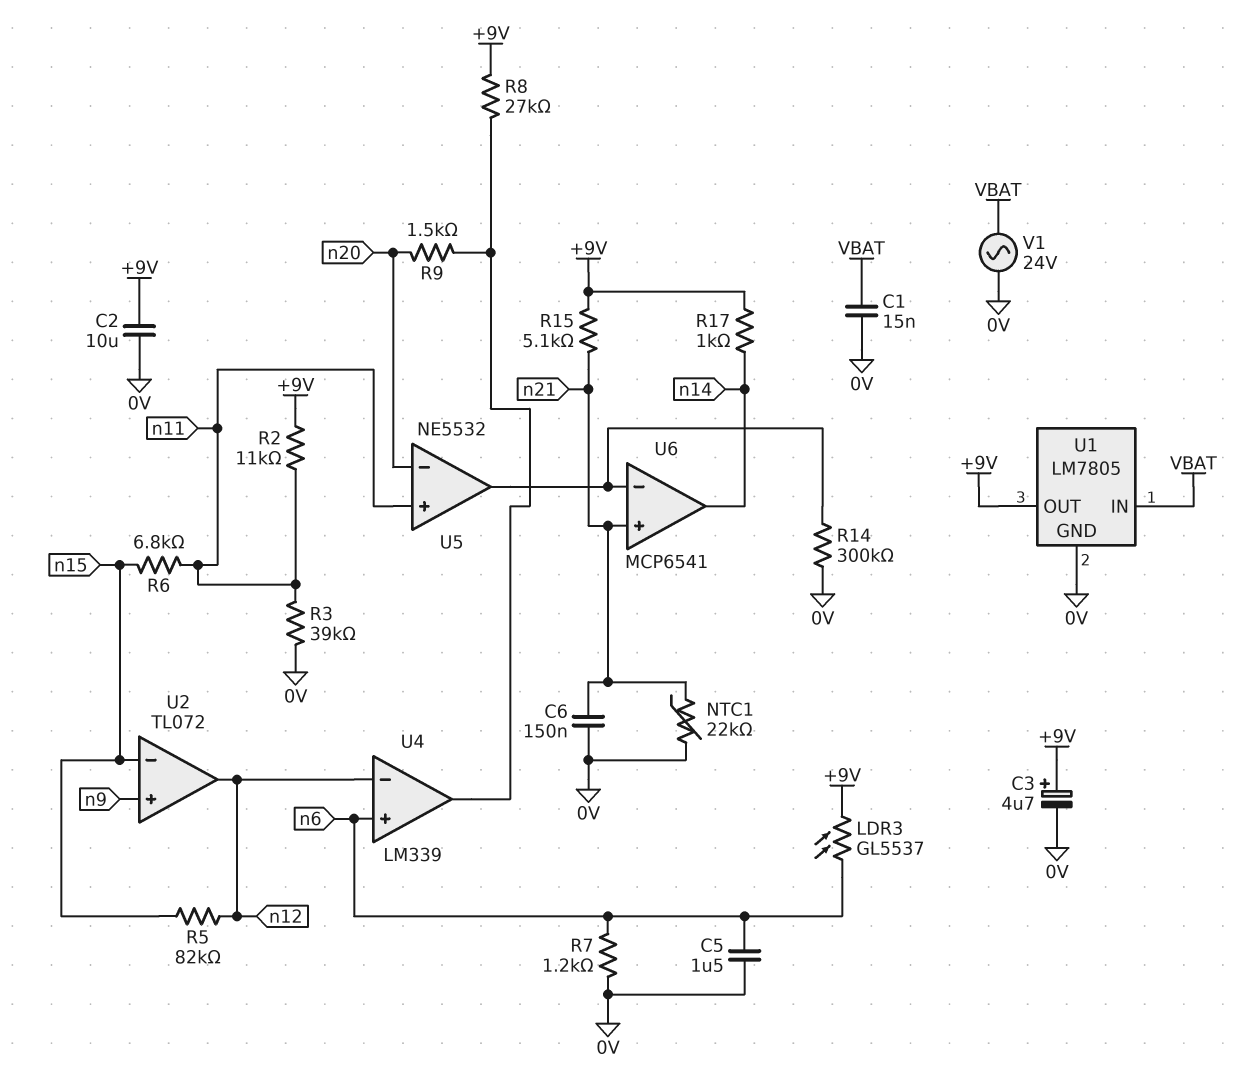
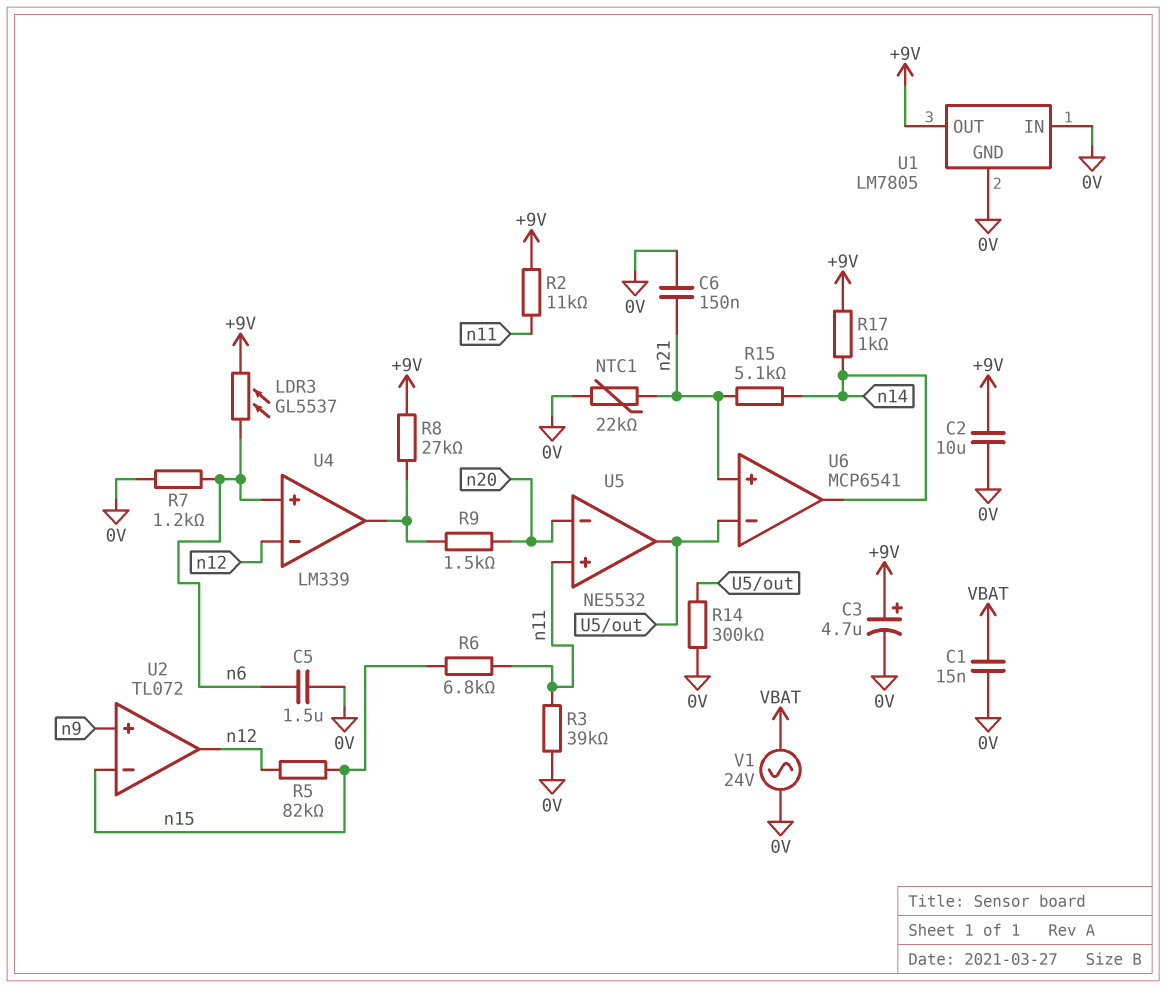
R15: 5.1k (+9V, n21) -> 5.1k (n14, n21)
U1 pin IN: VBAT -> 0V

